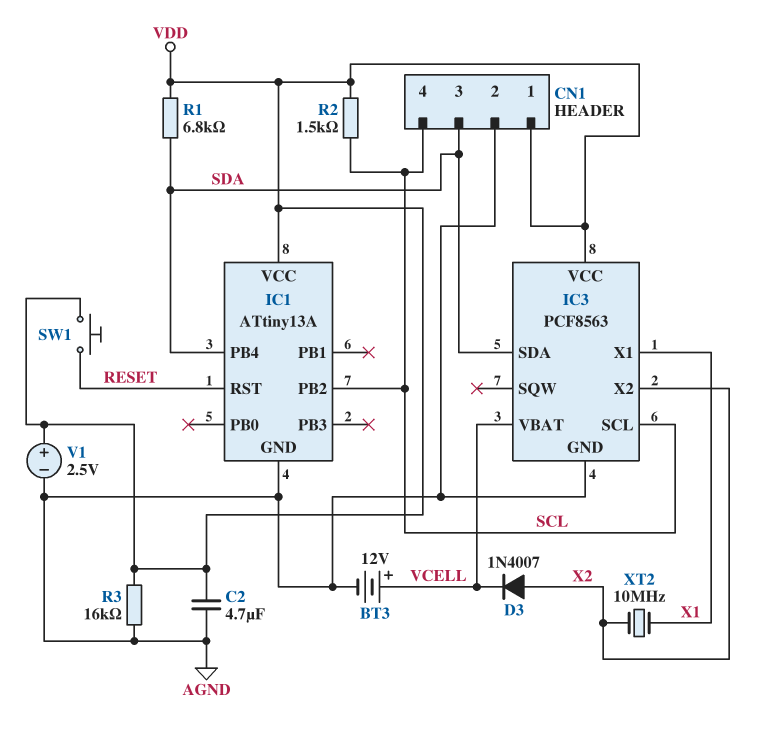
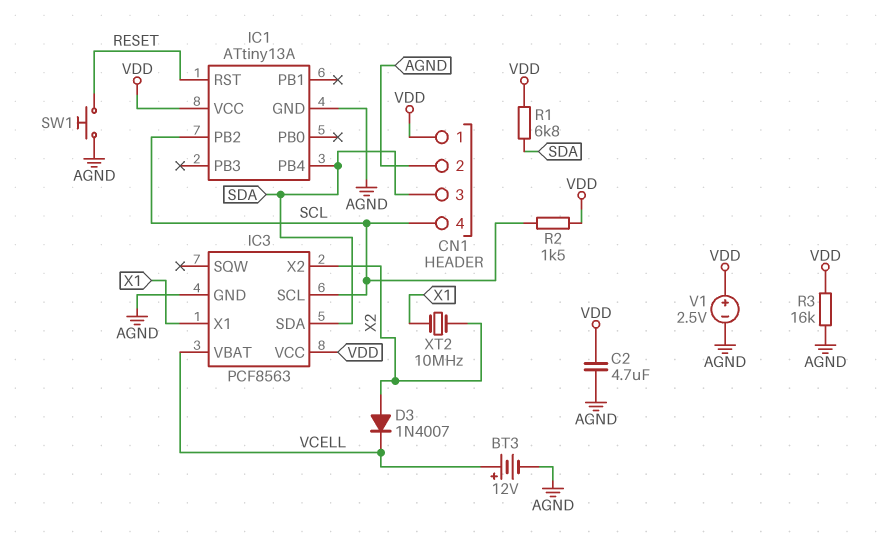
SW1: button (RESET, VDD) -> button (AGND, RESET)

